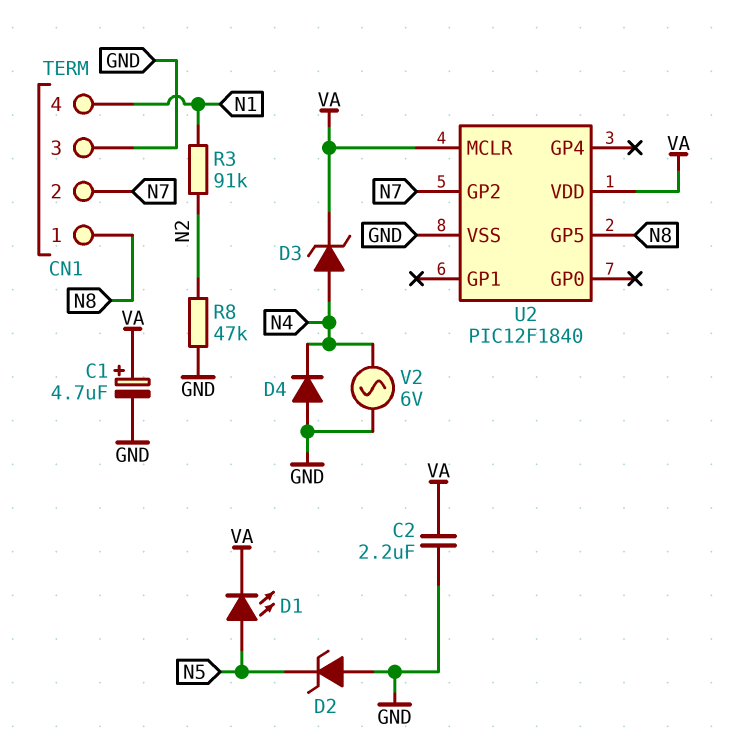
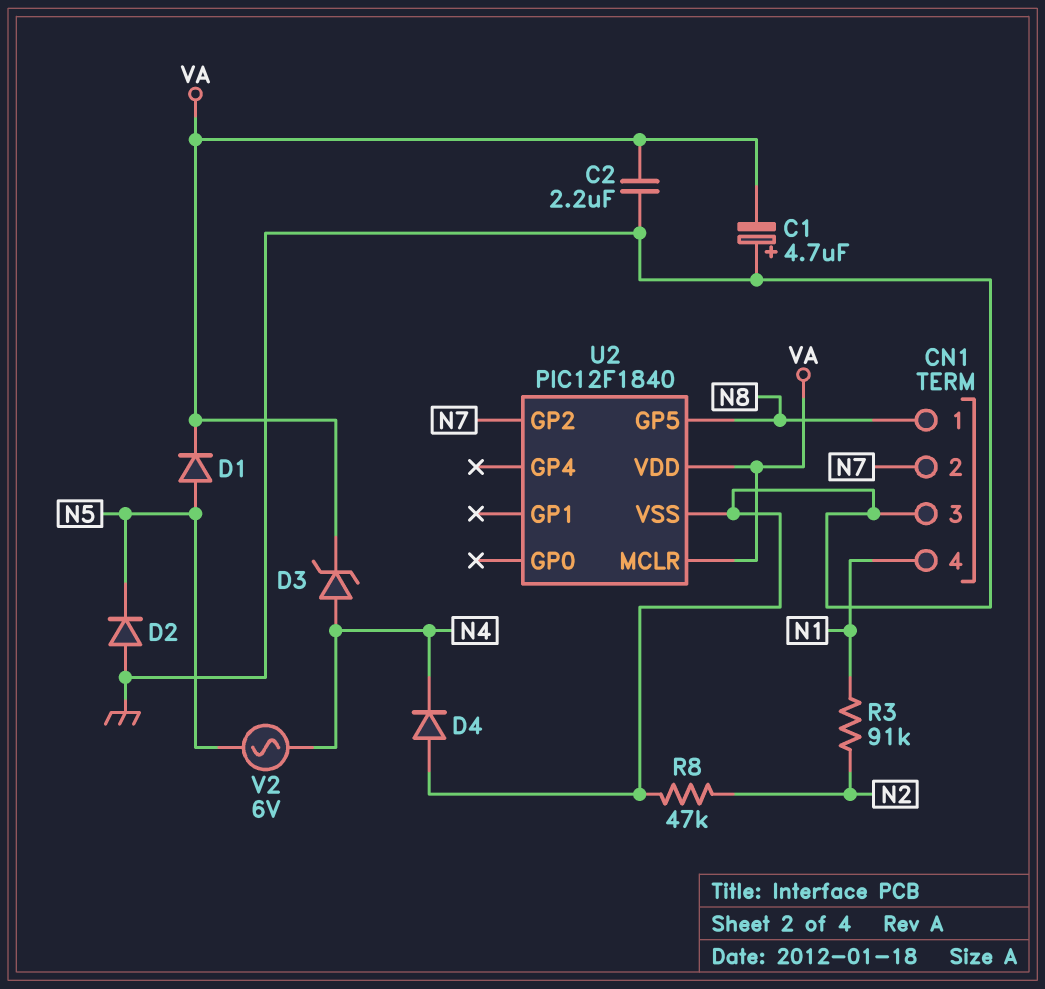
C1: 4.7uF (plus VA, minus GND) -> 4.7uF (plus GND, minus VA)
D1: LED (A N5, K VA) -> diode (A N5, K VA)
D2: zener (A GND, K N5) -> diode (A GND, K N5)
V2: AC 6V (GND, N4) -> AC 6V (N4, N5)

